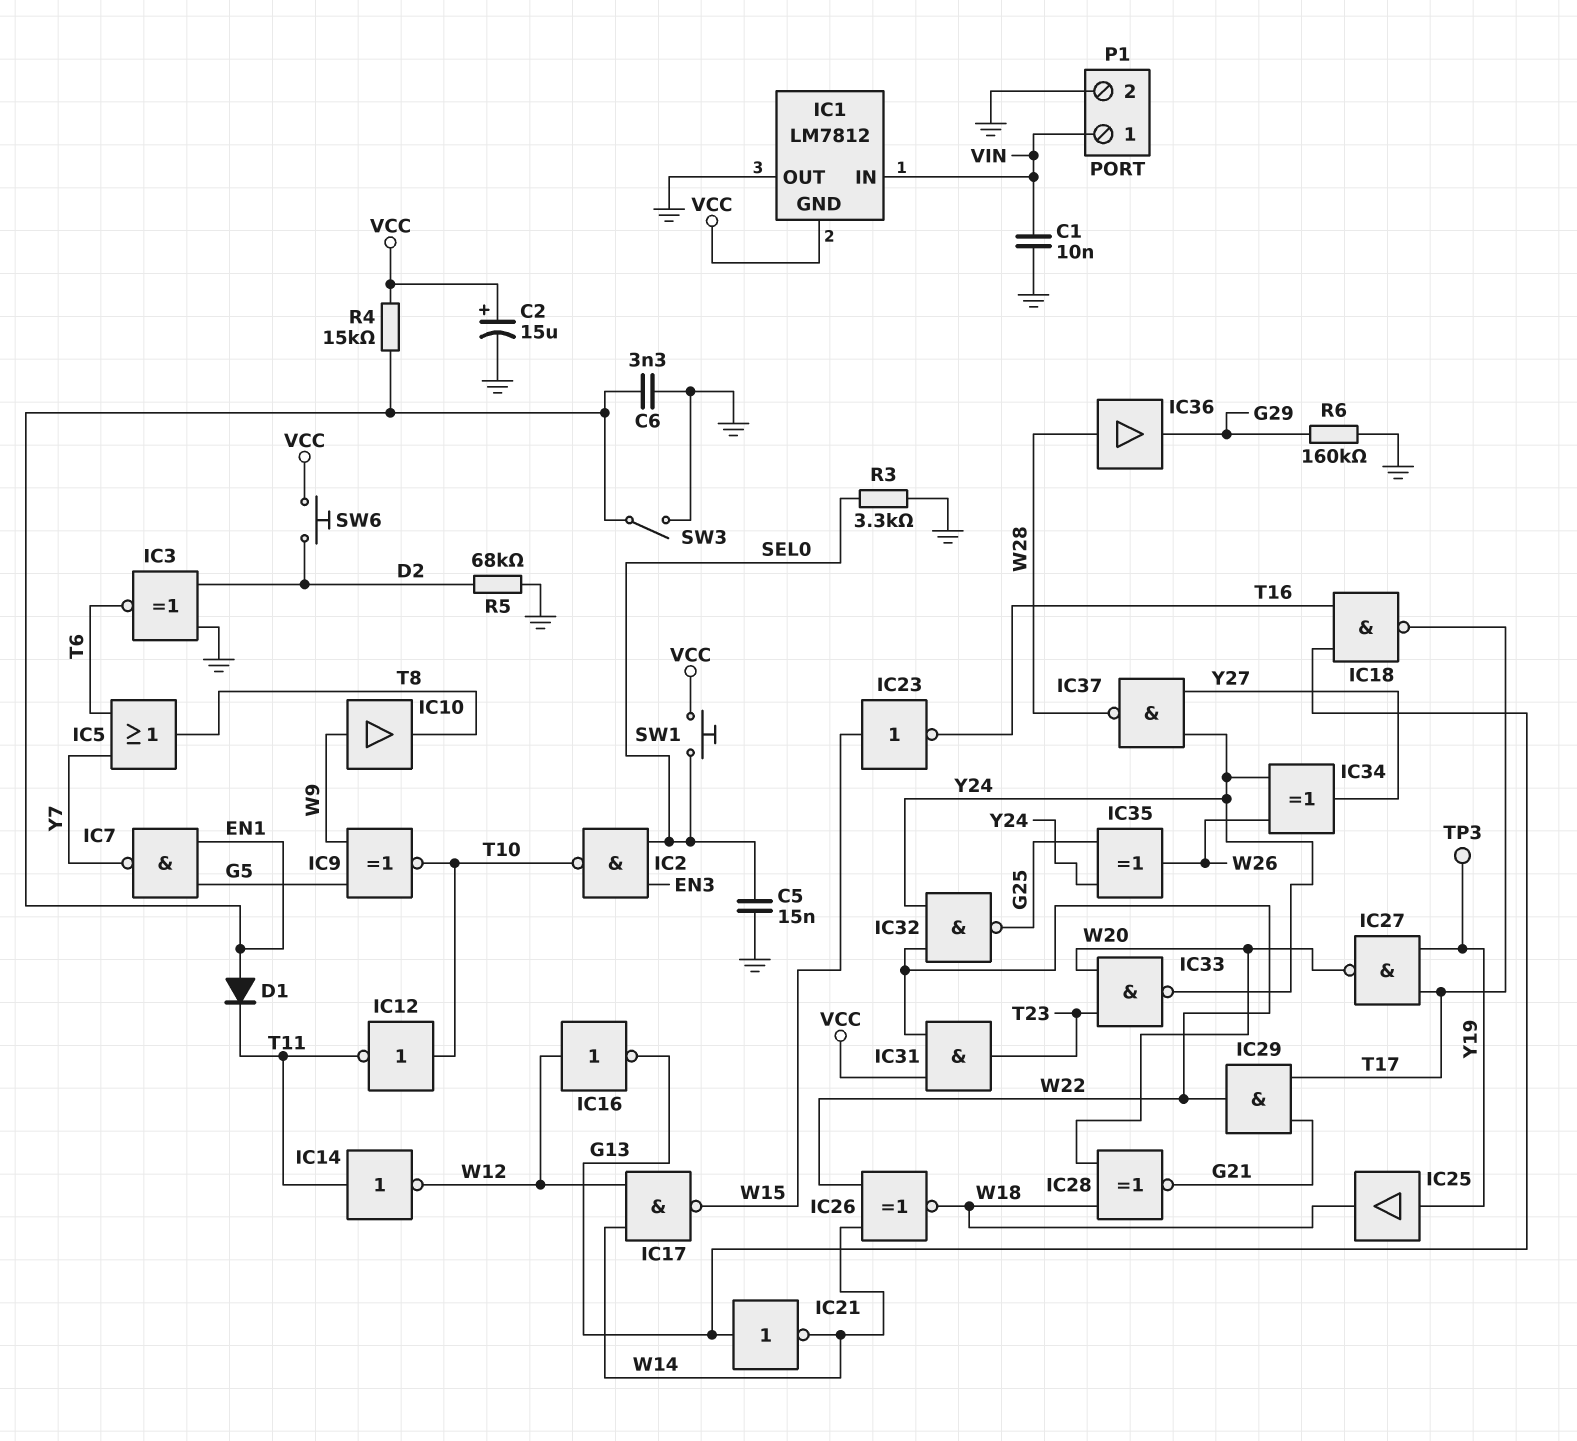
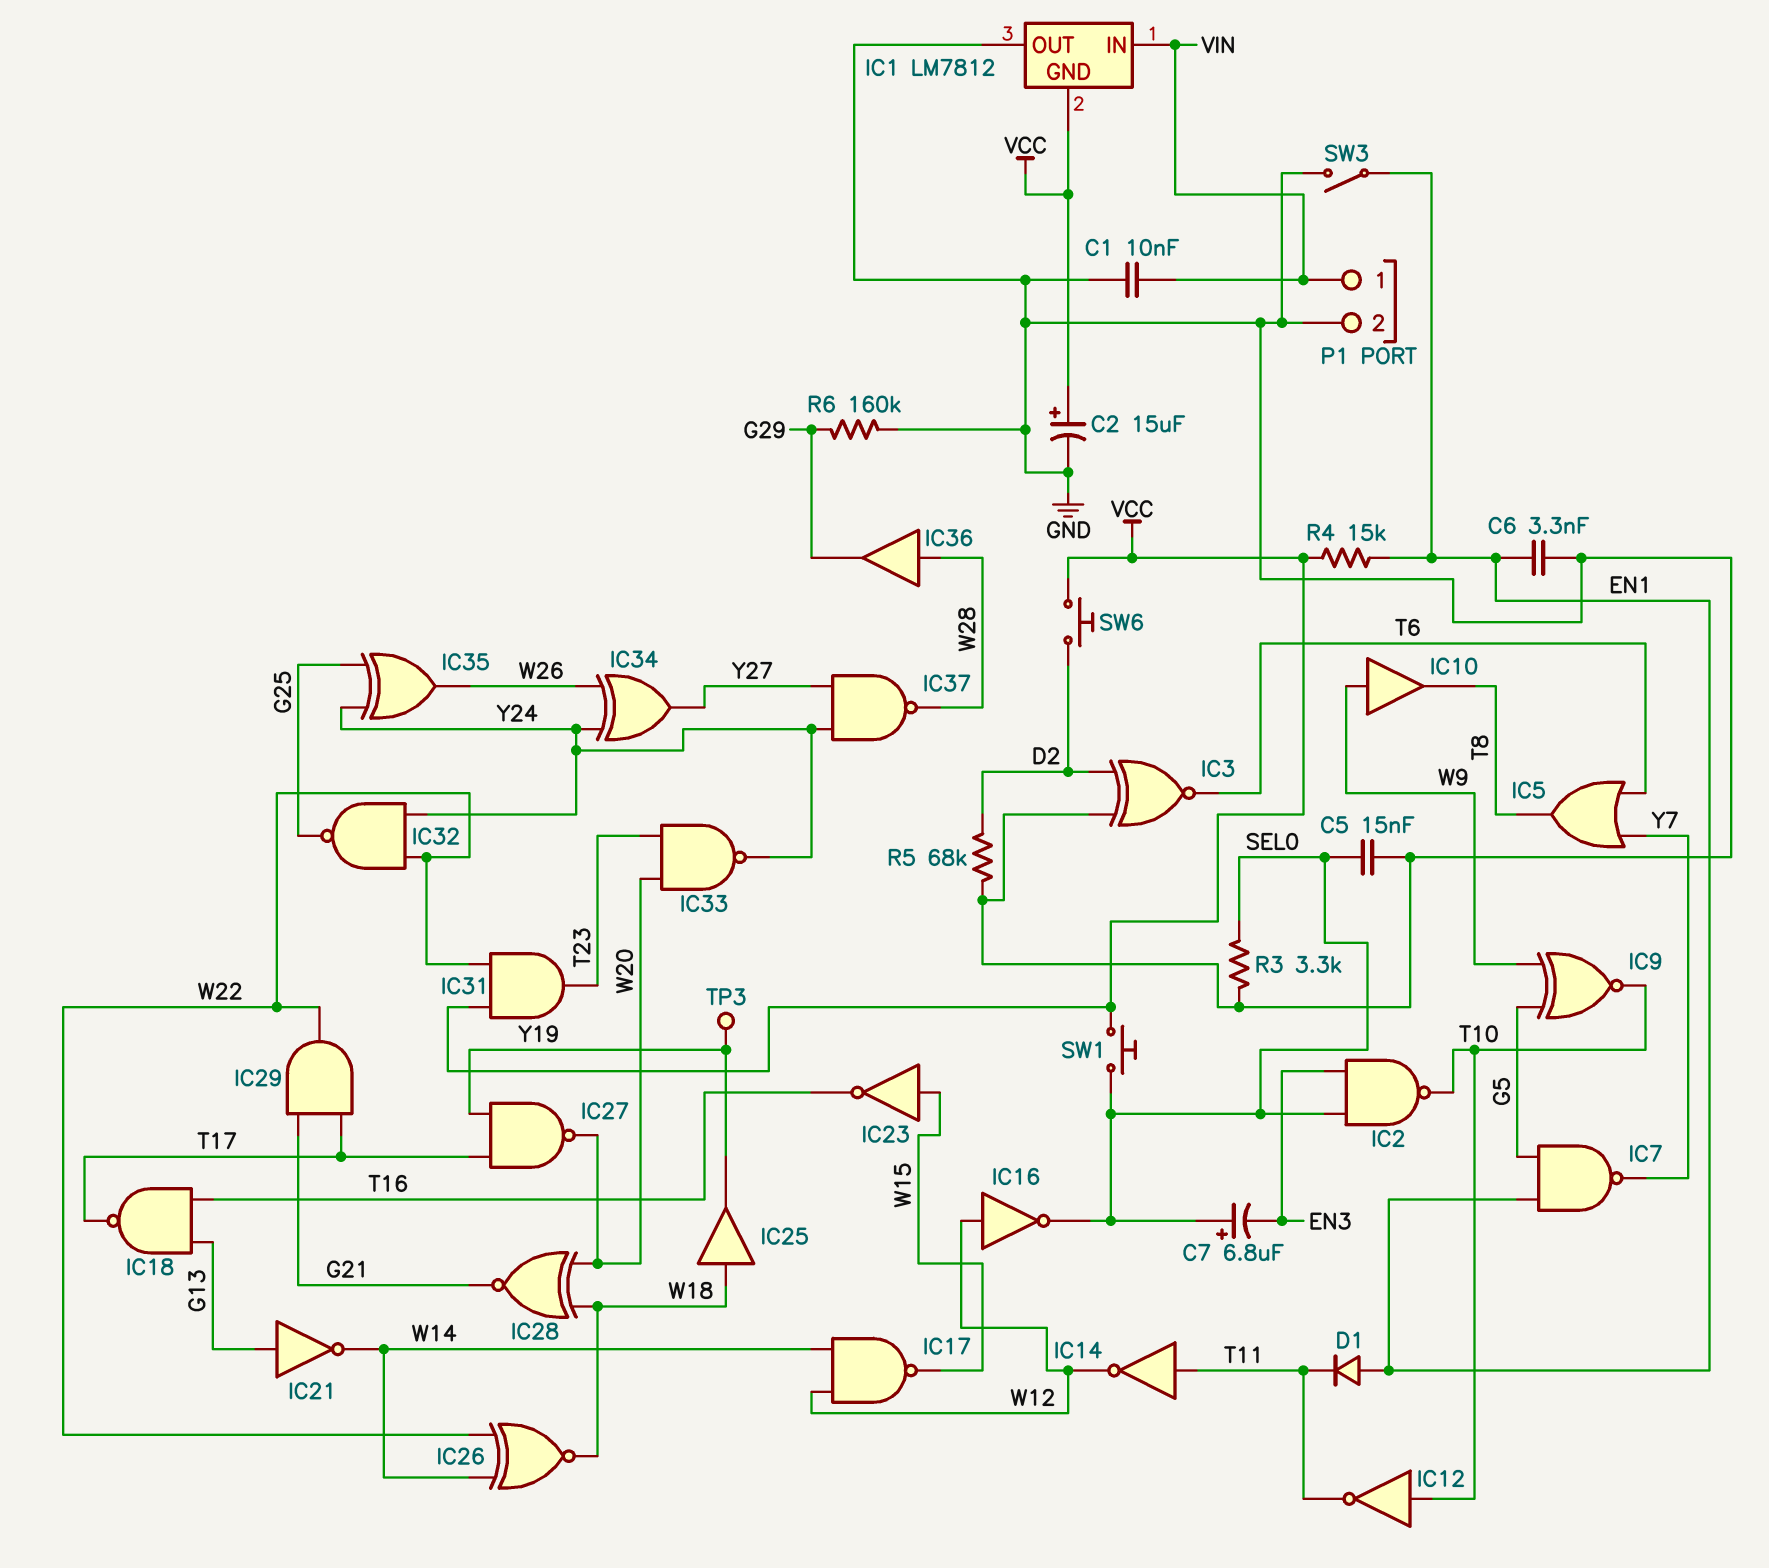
C7: none -> 6.8uF (plus SEL0, minus EN3)
IC16: NOT (in W12, out G13) -> NOT (in W12, out SEL0)
IC25: buffer (in Y19, out W18) -> buffer (in W18, out Y19)

